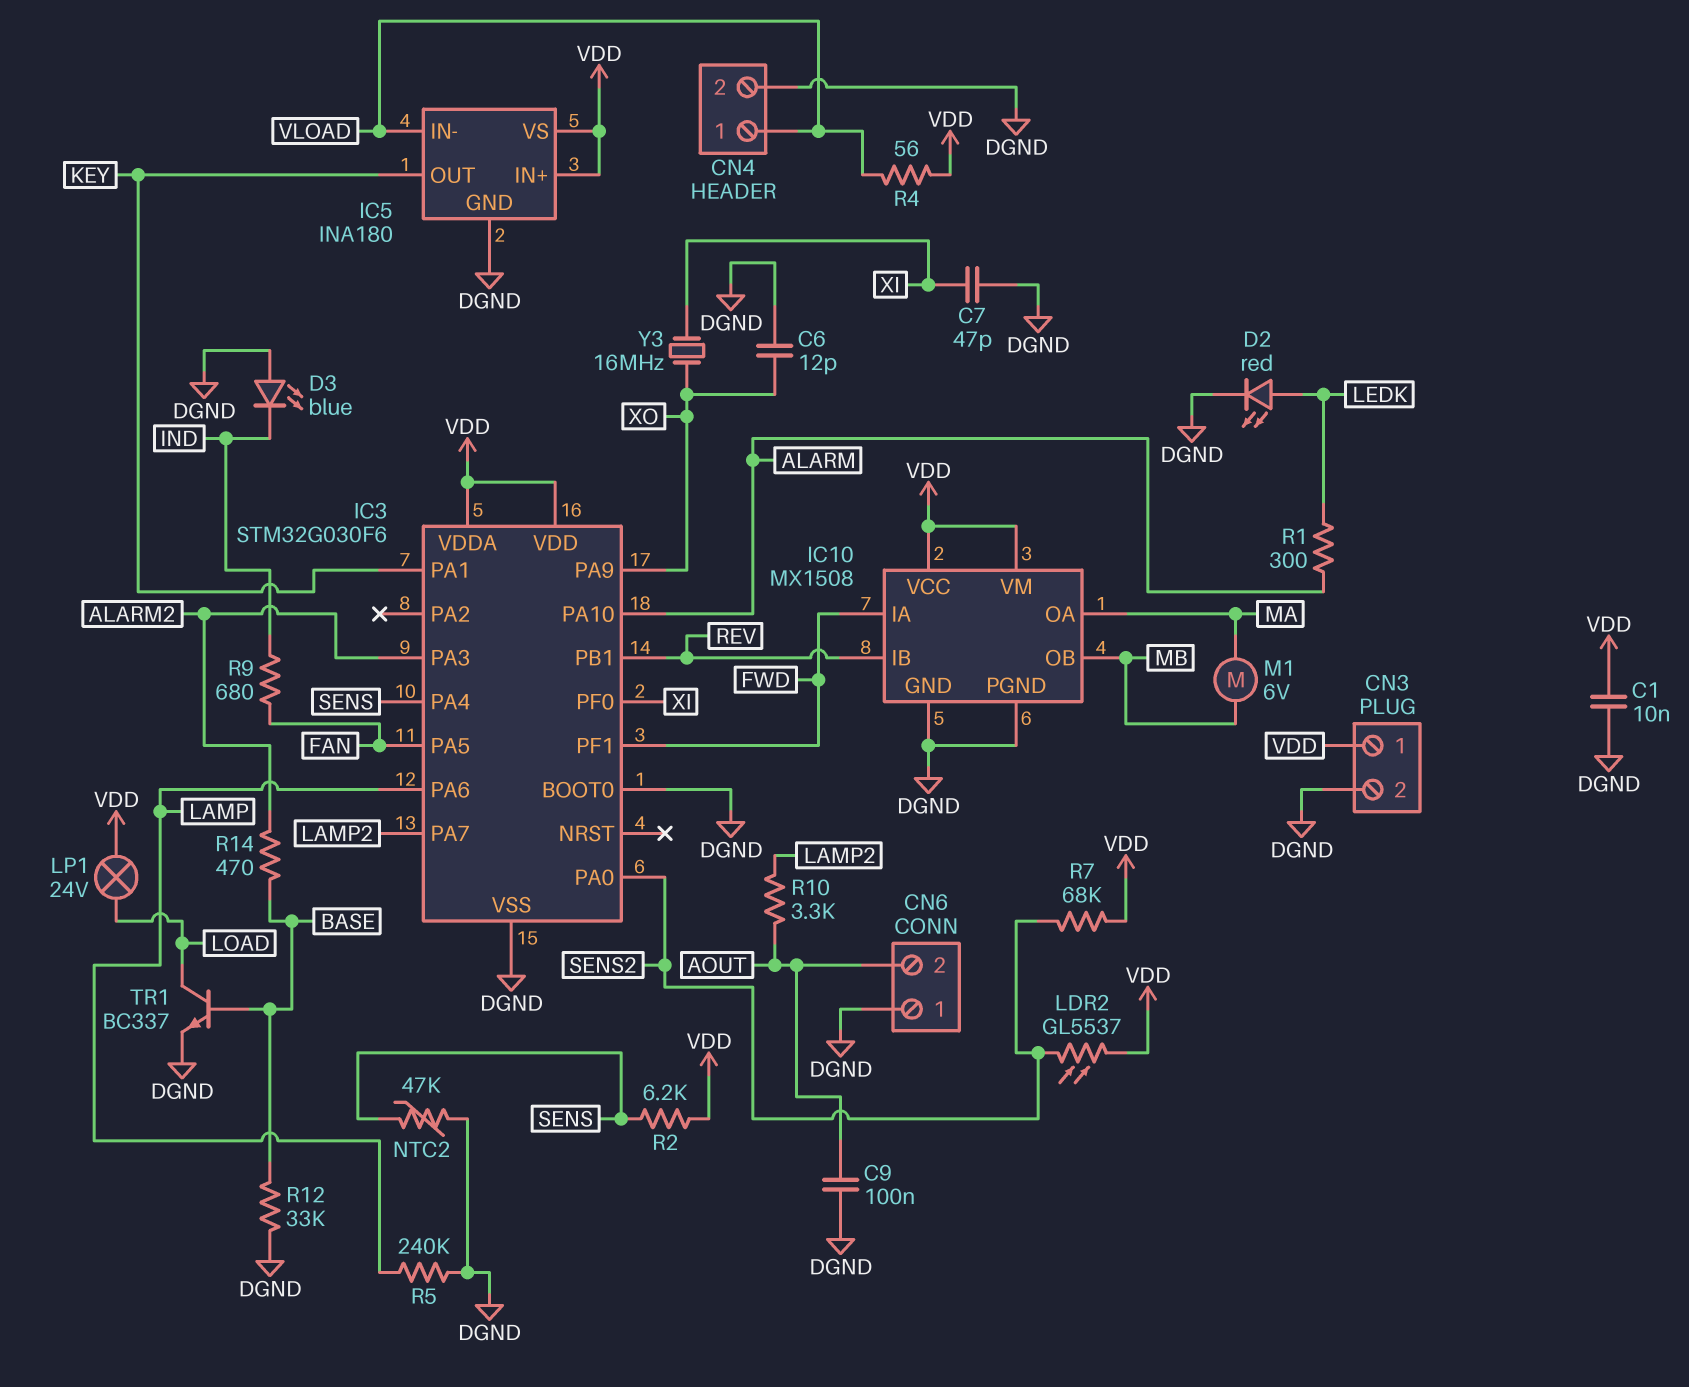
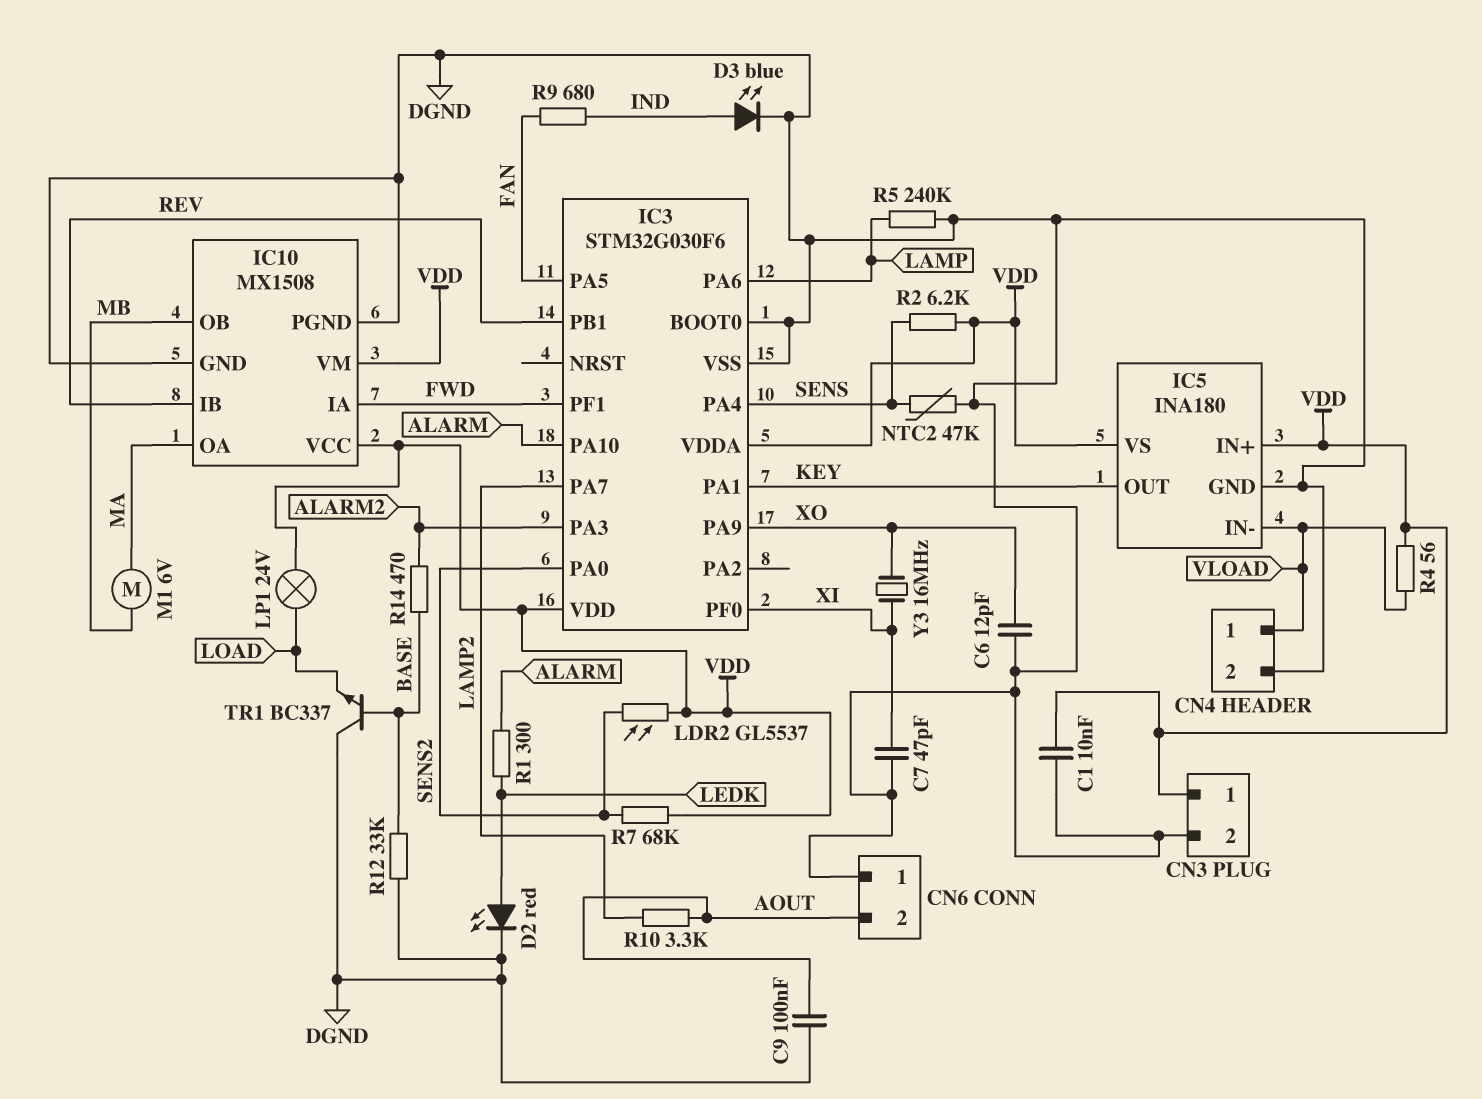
D3: LED blue (A DGND, K IND) -> LED blue (A IND, K DGND)
TR1: NPN BC337 (B BASE, C LOAD, E DGND) -> NPN BC337 (B BASE, C DGND, E LOAD)

